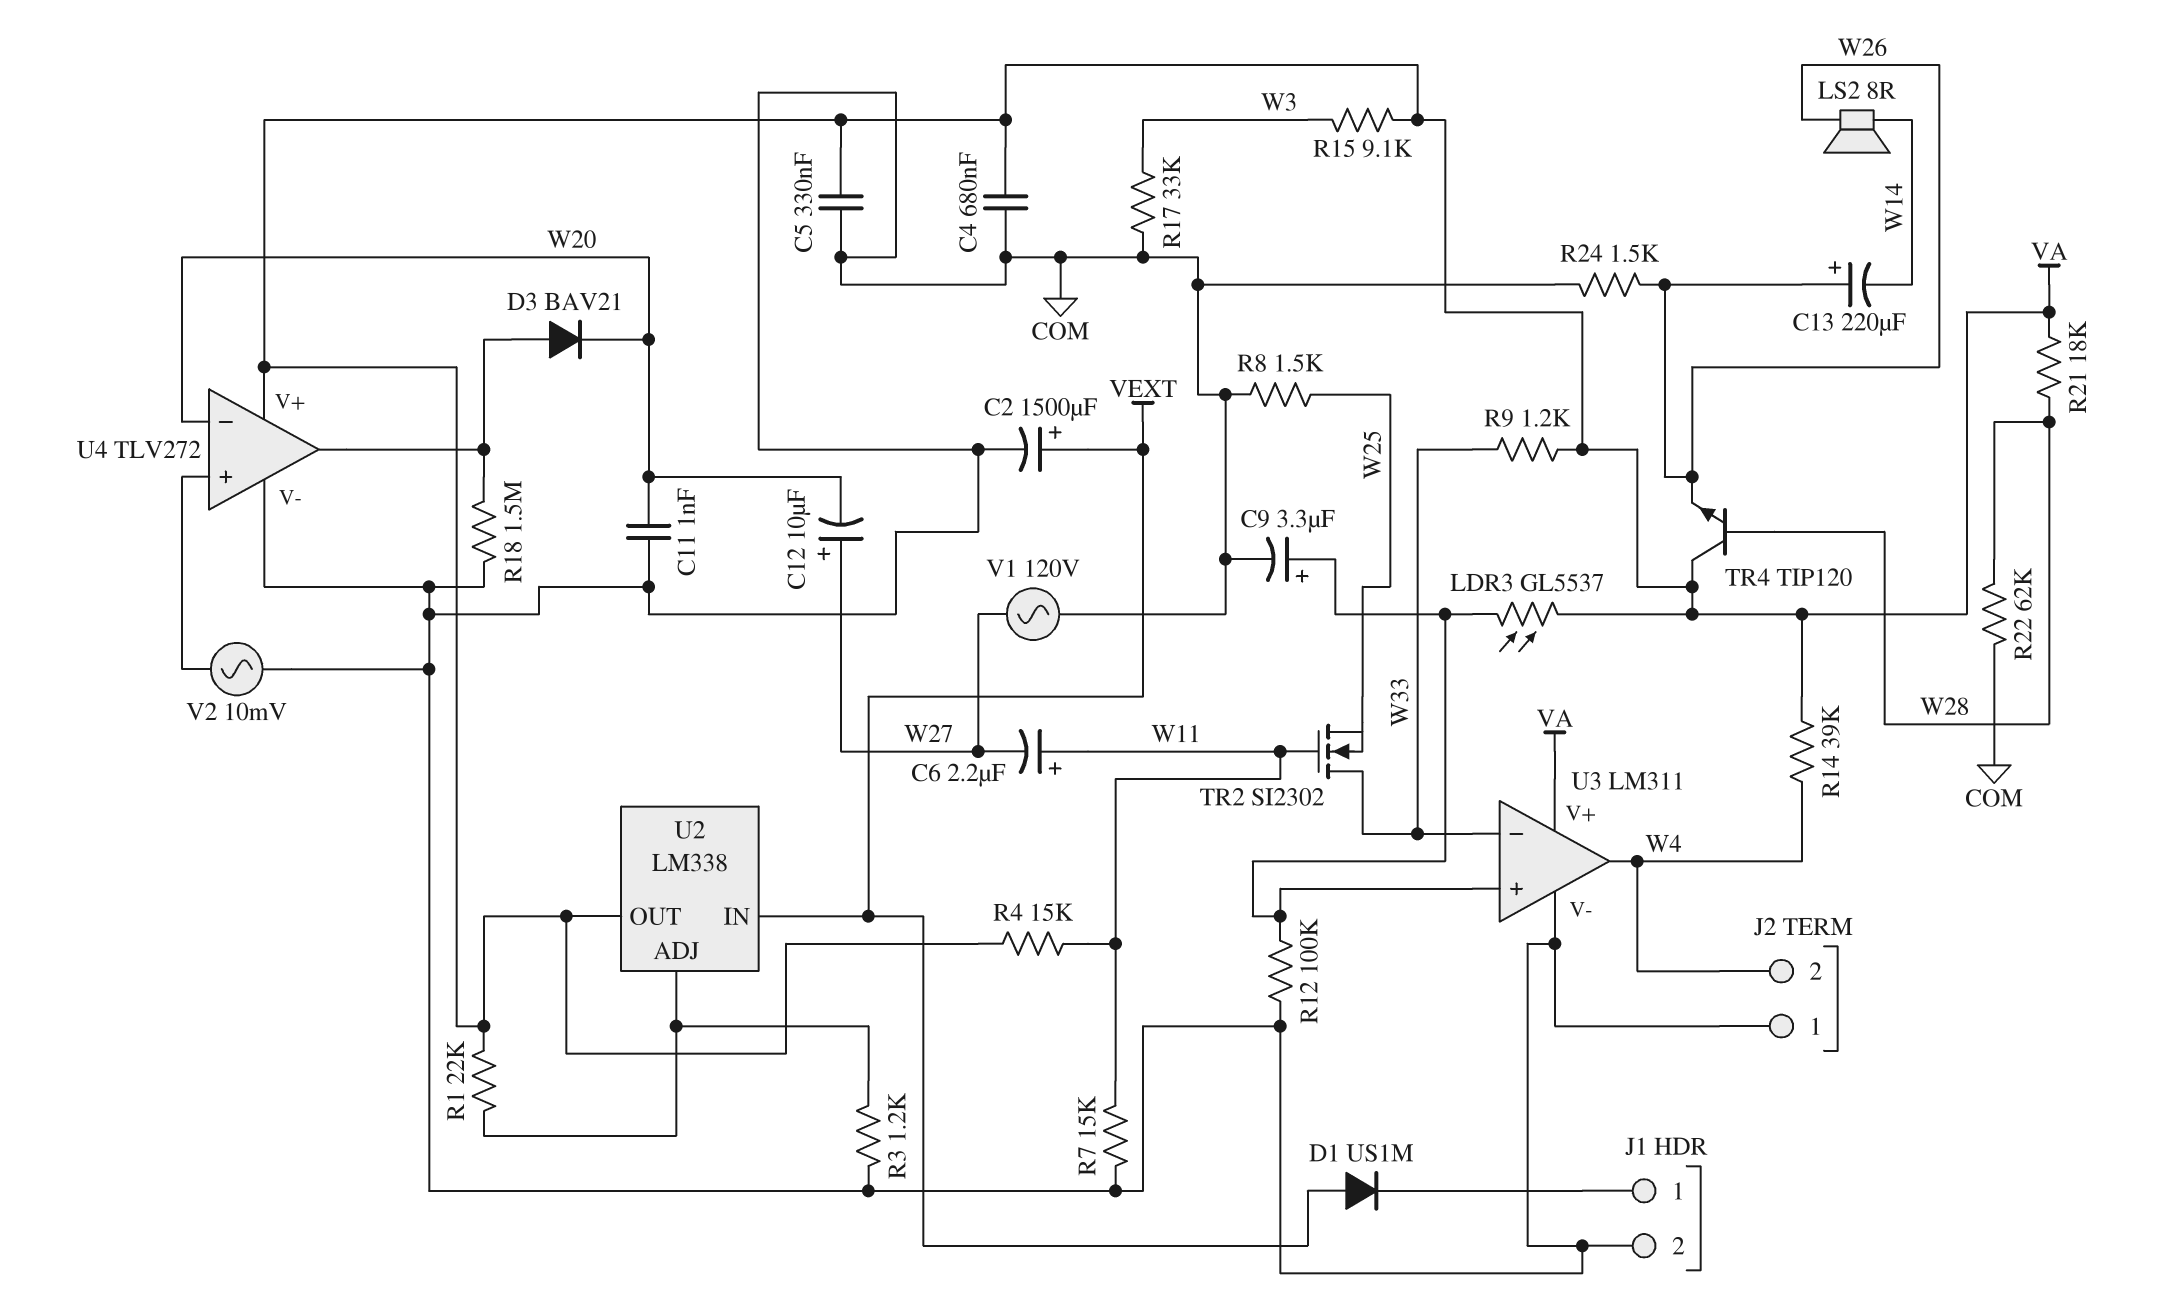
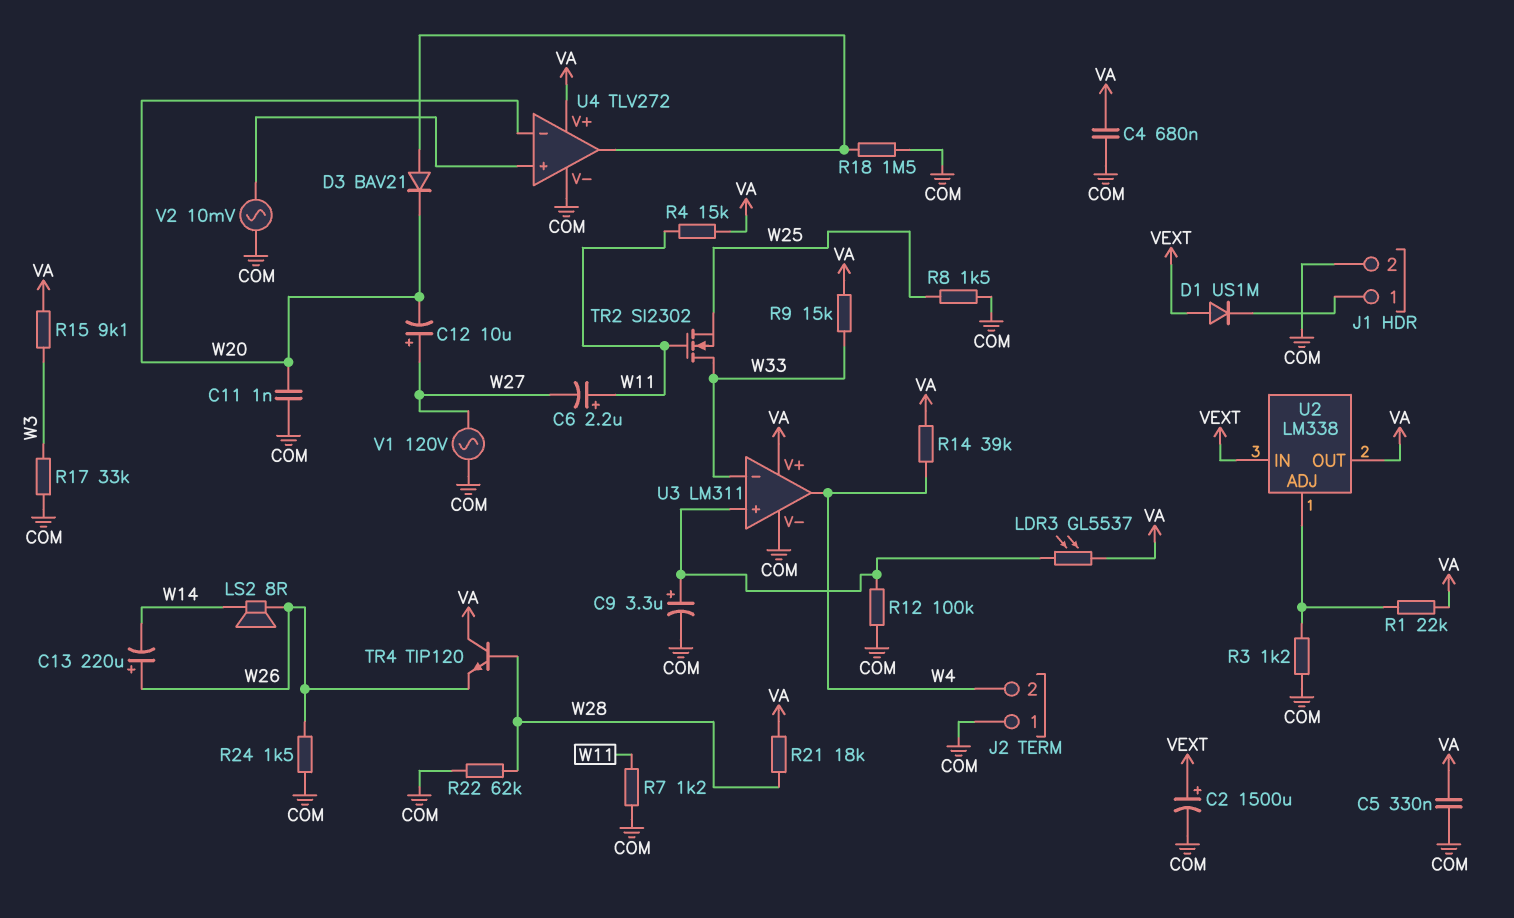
R7: 15k (COM, W11) -> 1.2k (COM, W11)
R9: 1.2k (VA, W33) -> 15k (VA, W33)

